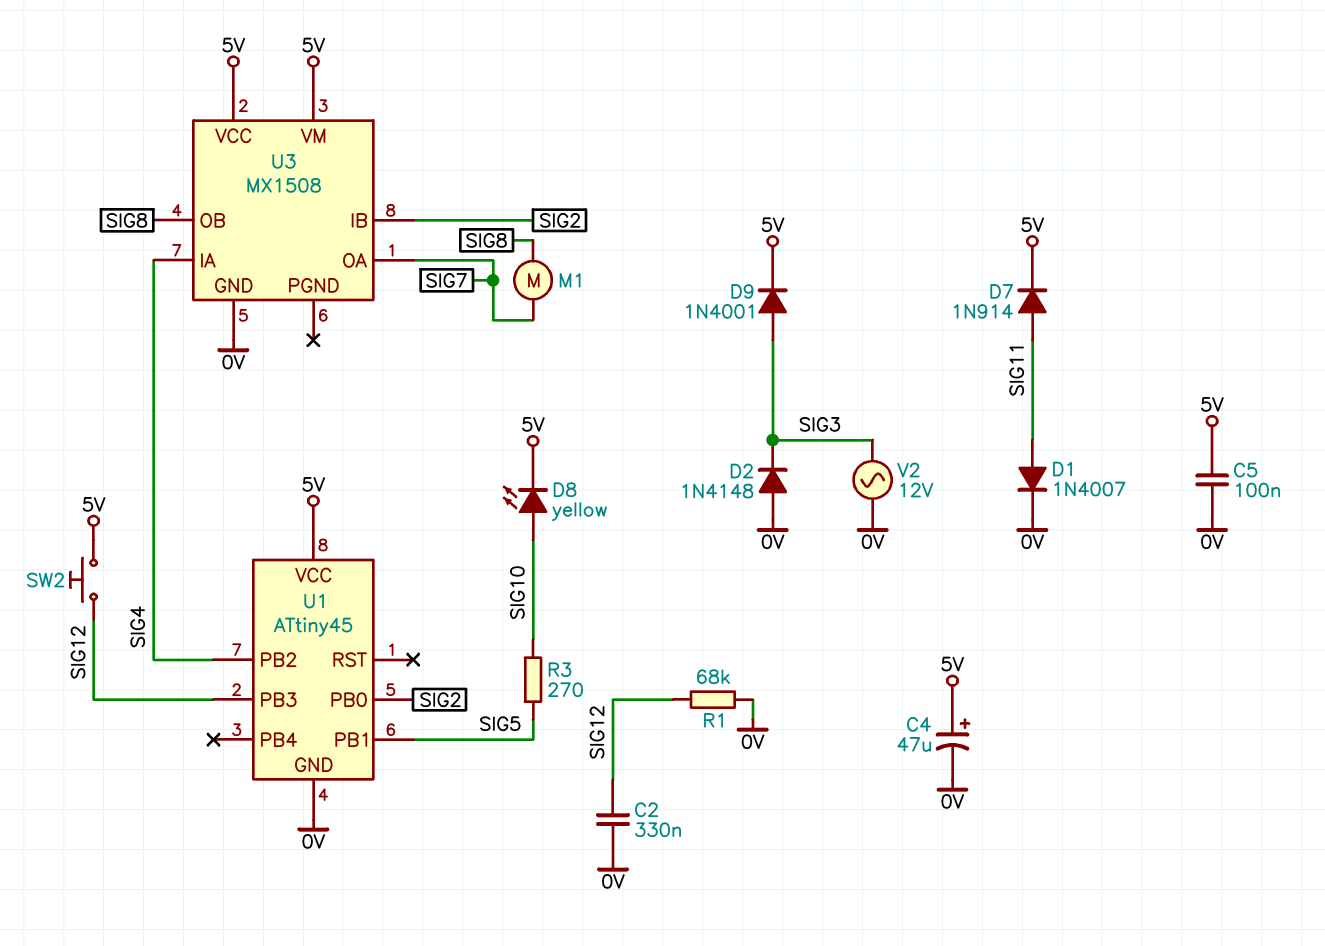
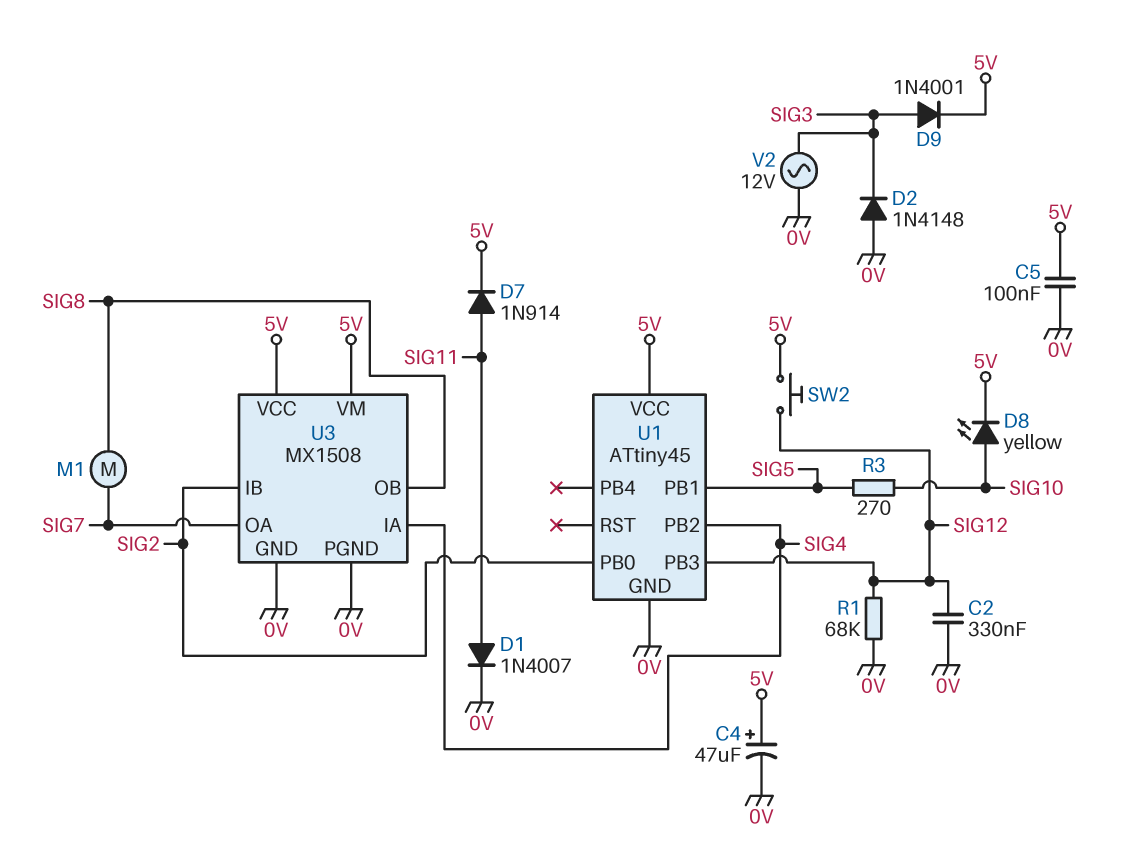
U3 pin PGND: none -> 0V

